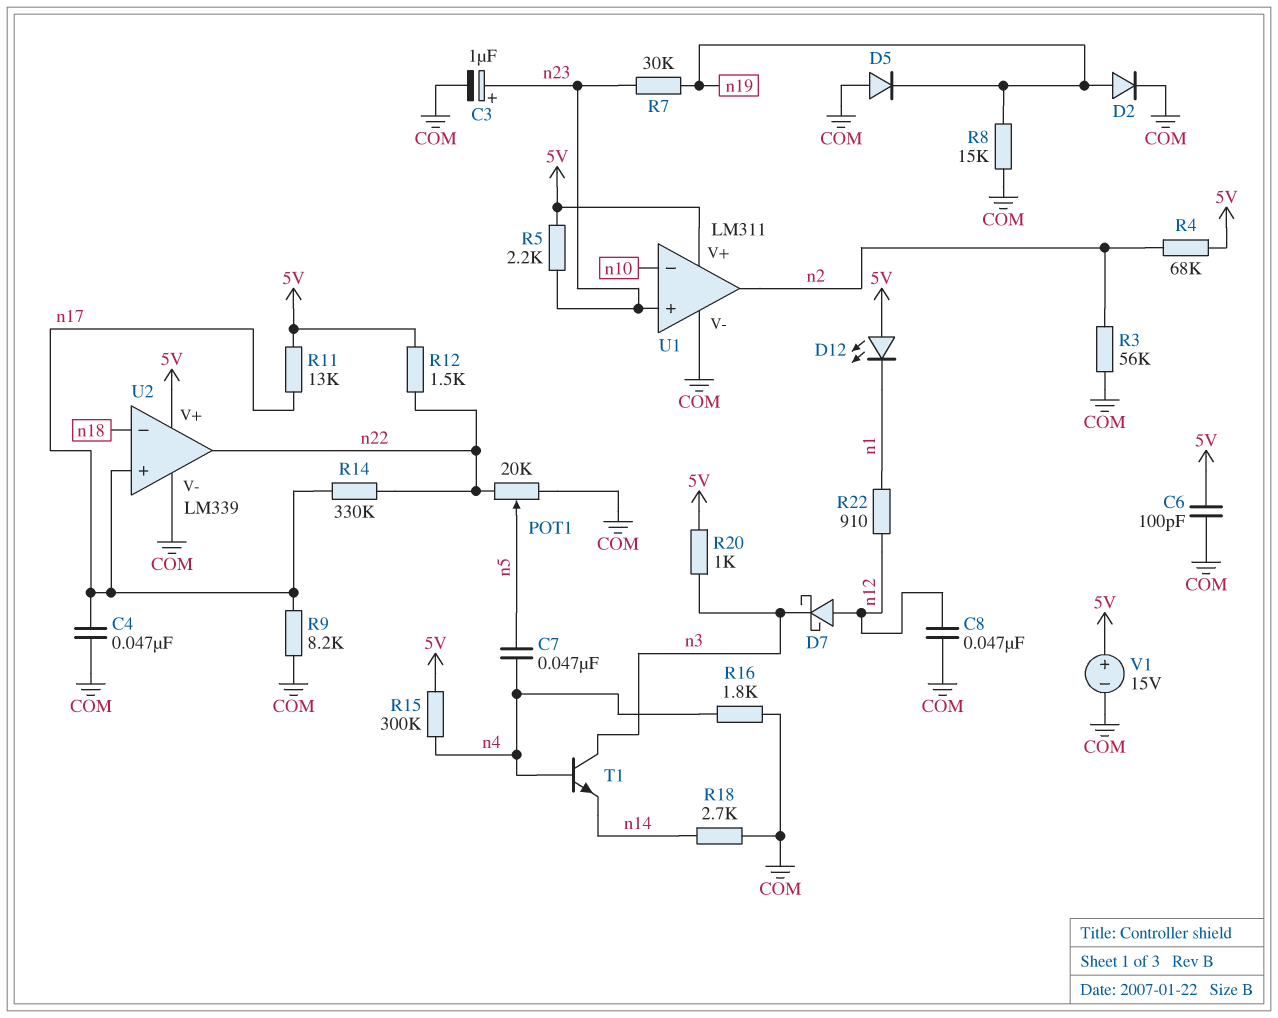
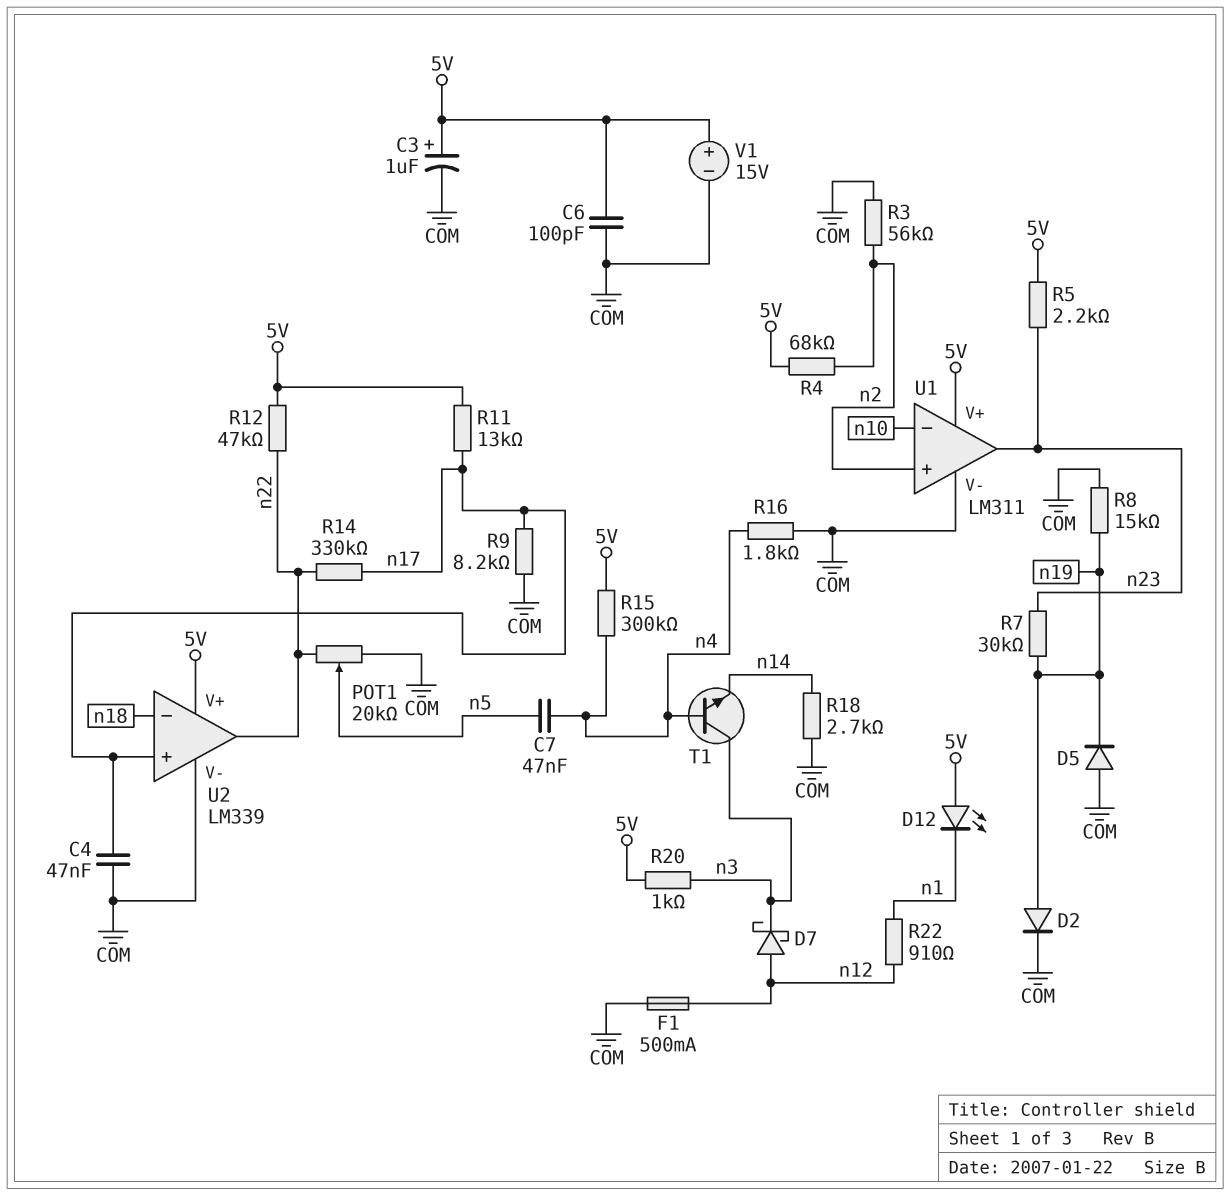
C3: 1uF (plus n23, minus COM) -> 1uF (plus 5V, minus COM)
C8: 47nF (COM, n12) -> none
F1: none -> 500mA (COM, n12)
R12: 1.5k (5V, n22) -> 47k (5V, n22)
U1 pin in+: n23 -> n2
U1 pin out: n2 -> n23

